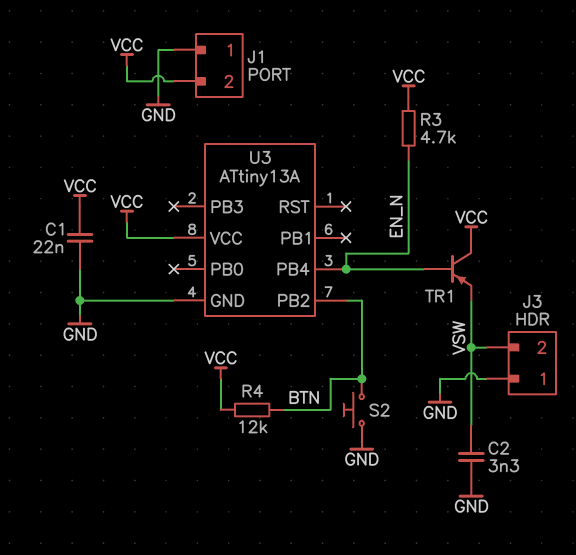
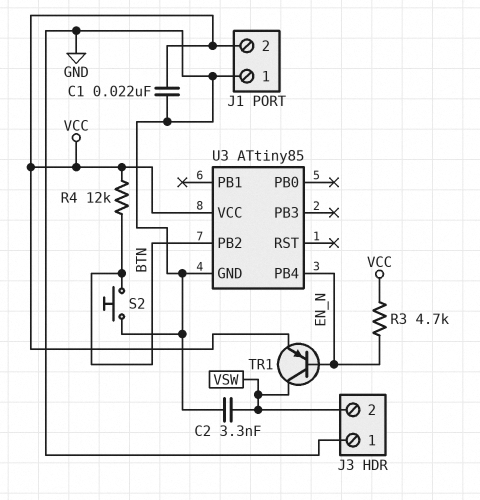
TR1: PNP (B EN_N, C VCC, E VSW) -> PNP (B EN_N, C VSW, E VCC)
U3: ATtiny13A -> ATtiny85

